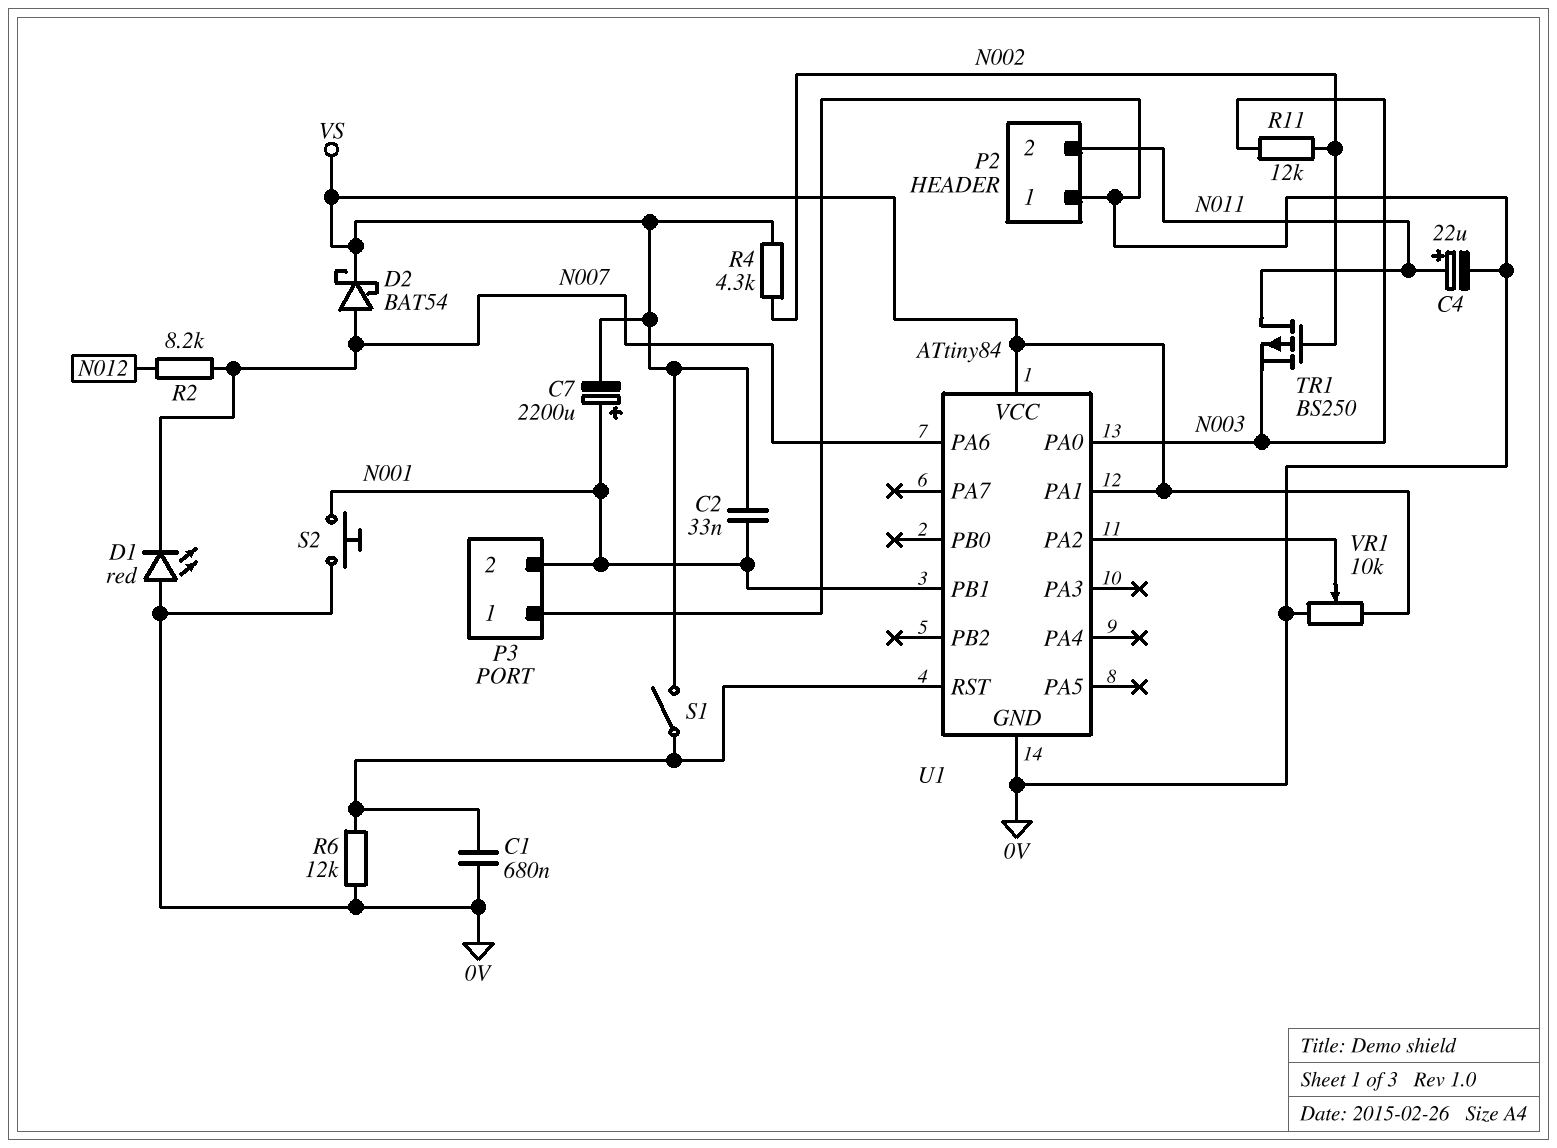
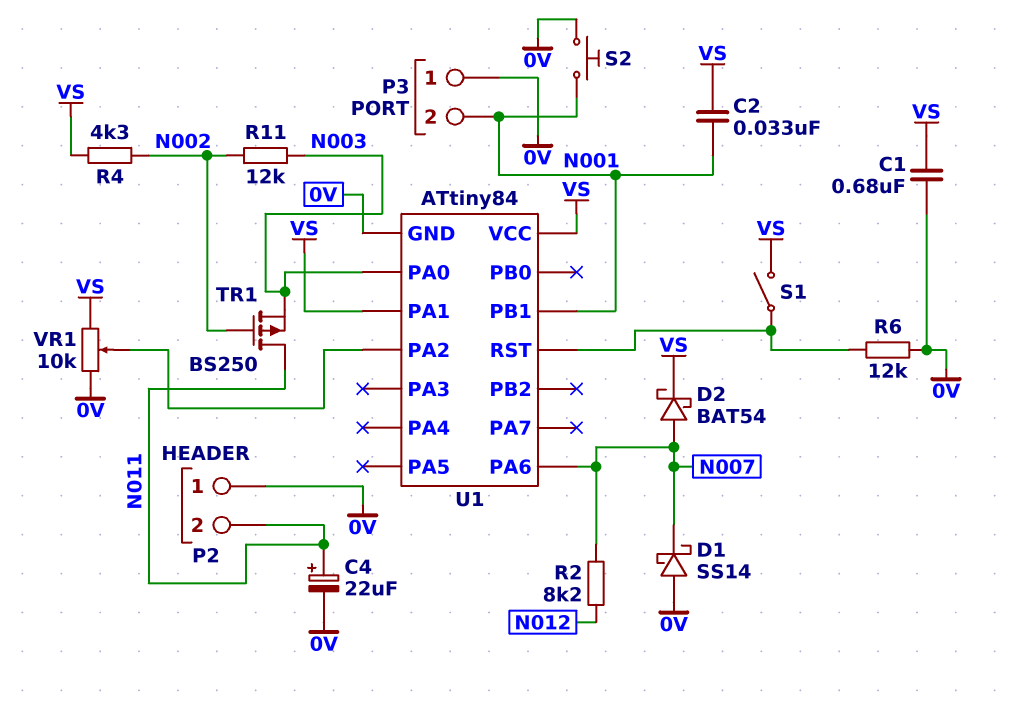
C1: 680nF (0V, U1/RST) -> 680nF (0V, VS)
C7: 2200uF (plus N001, minus VS) -> none
D1: LED red (A 0V, K N007) -> schottky SS14 (A 0V, K N007)

